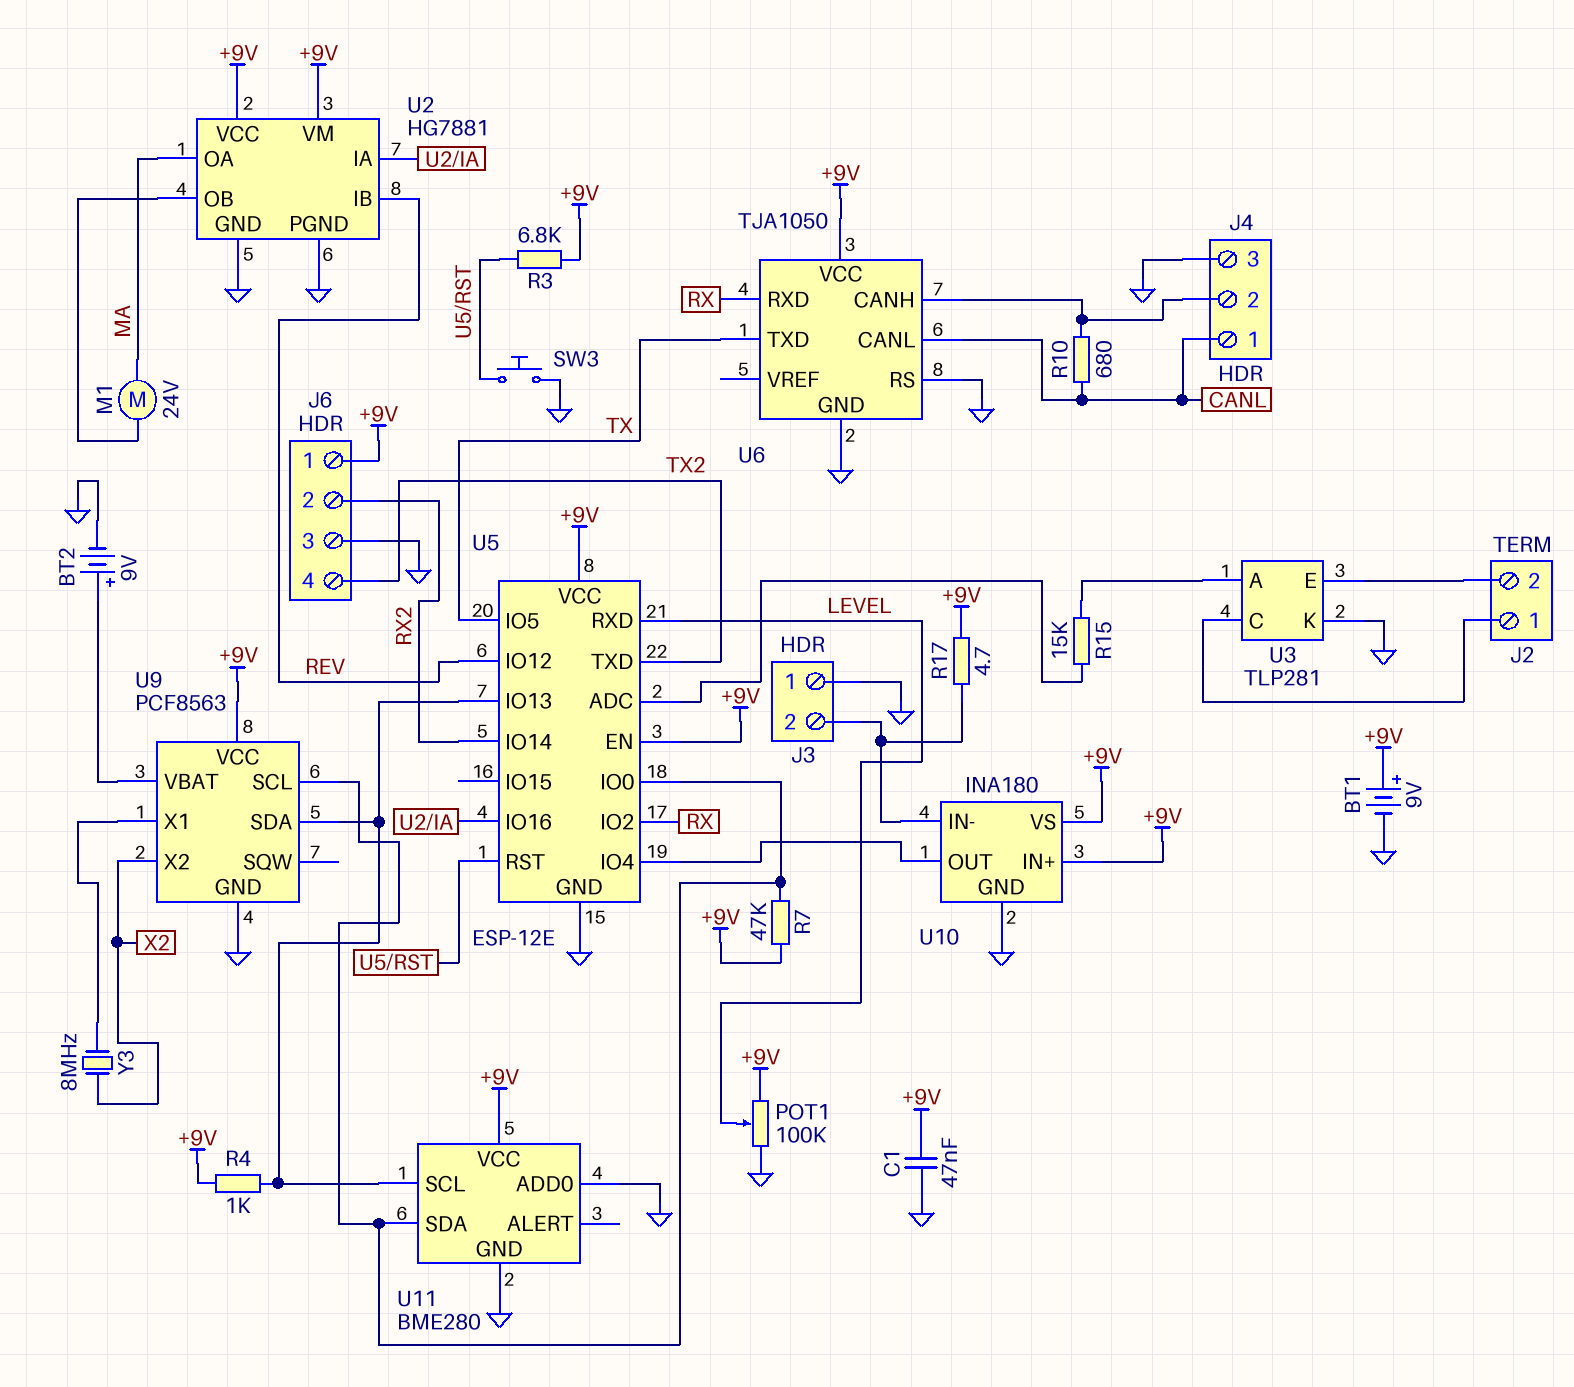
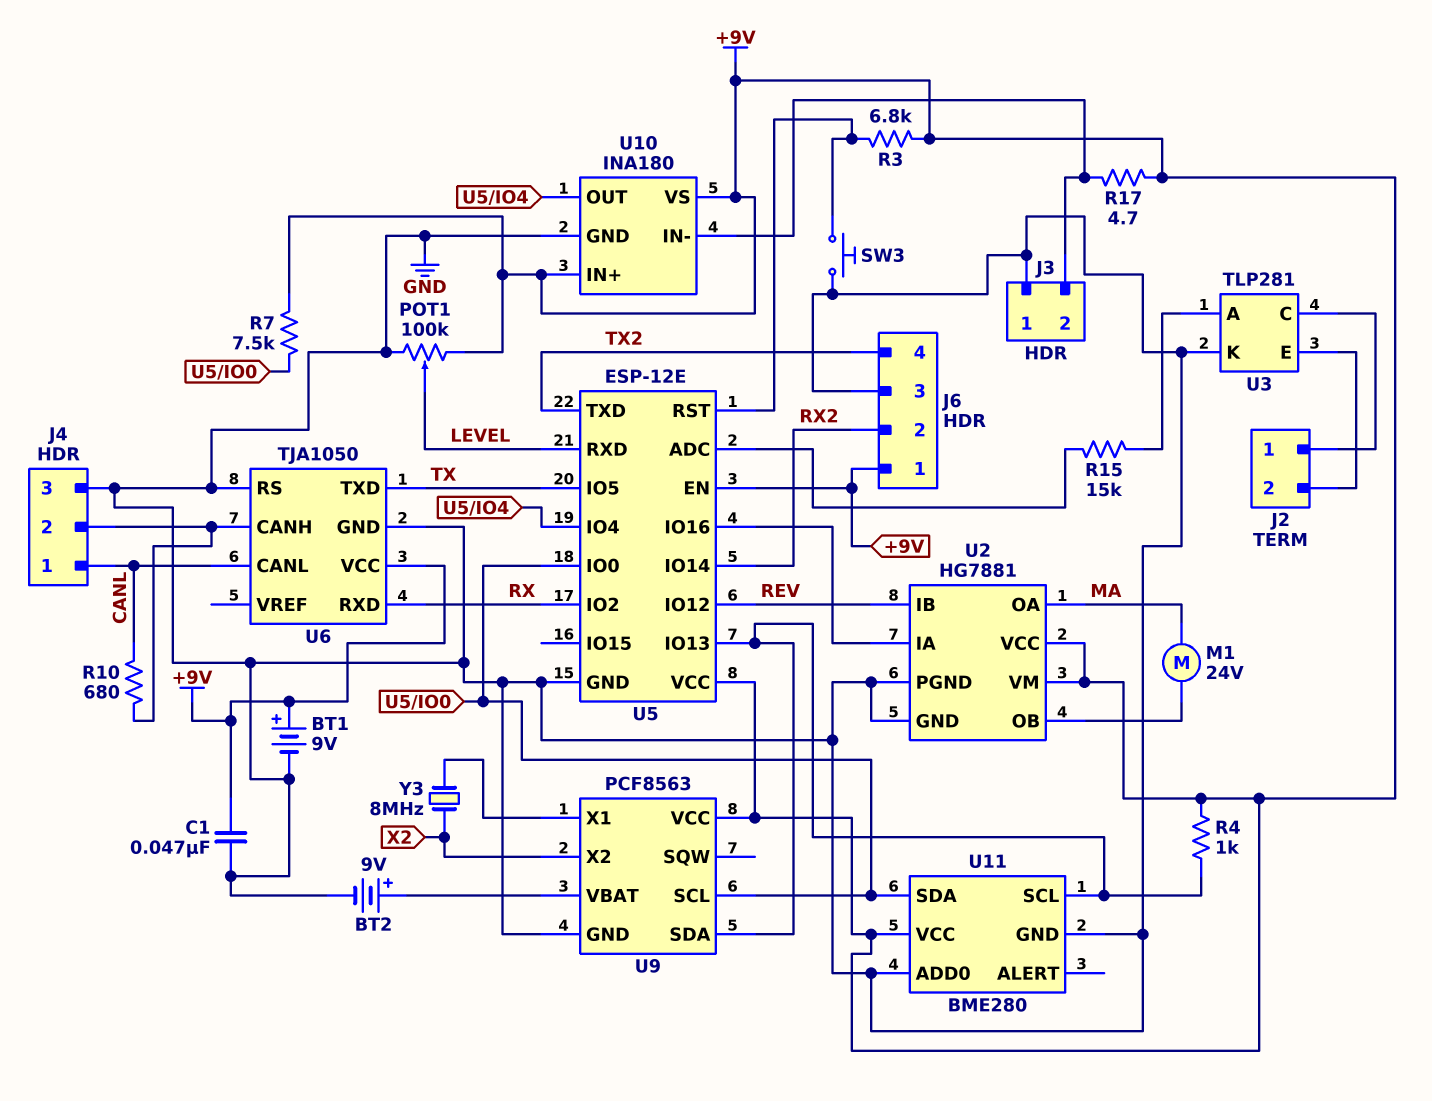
R7: 47k (+9V, U5/IO0) -> 7.5k (+9V, U5/IO0)

